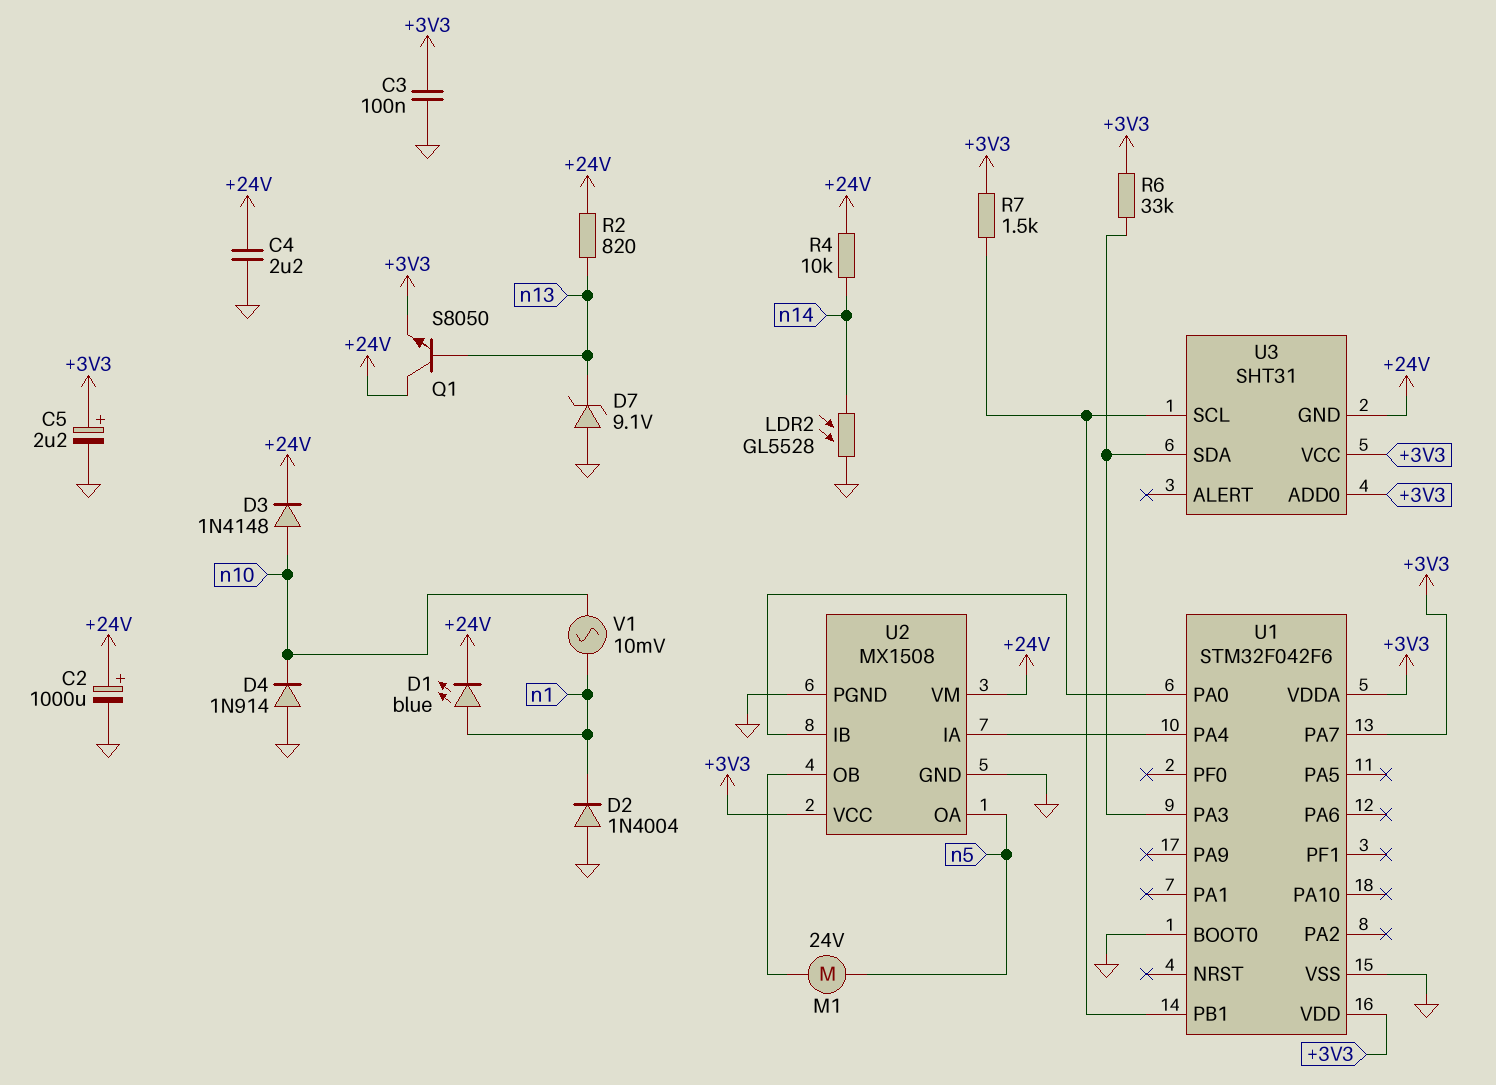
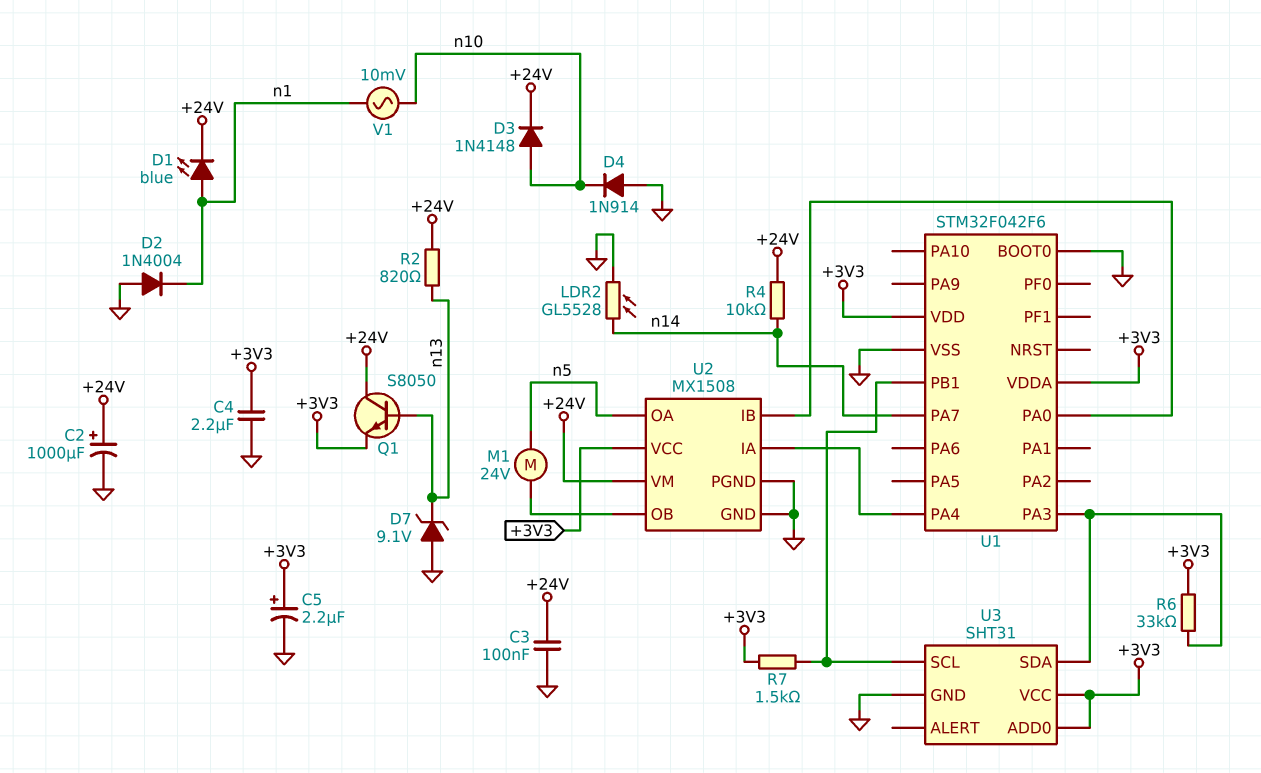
C3: 100nF (+3V3, GND) -> 100nF (+24V, GND)
C4: 2.2uF (+24V, GND) -> 2.2uF (+3V3, GND)
U1 pin PA7: +3V3 -> n14
U3 pin GND: +24V -> GND

